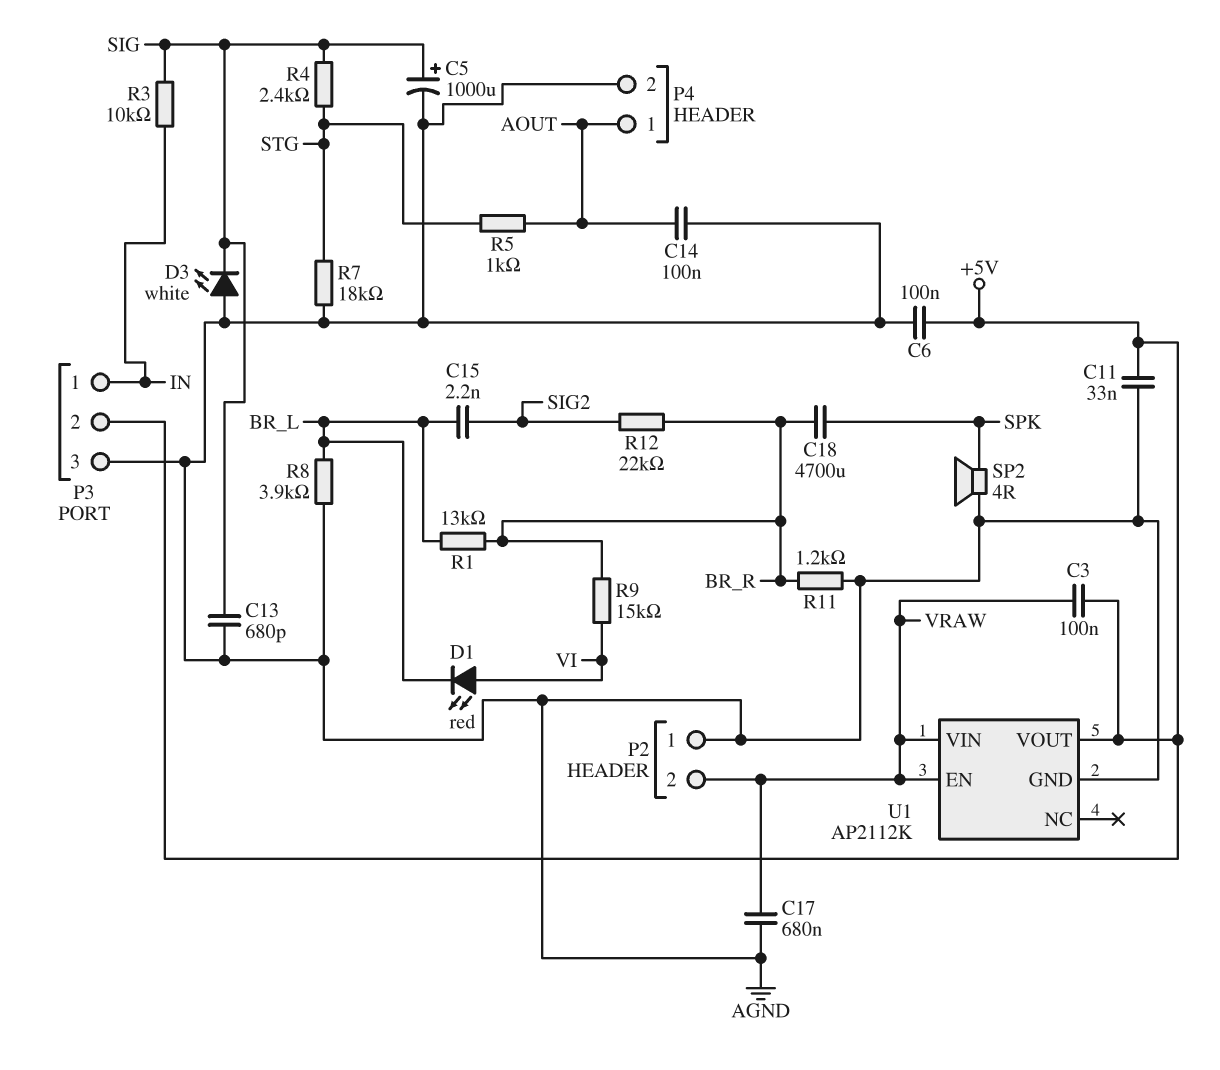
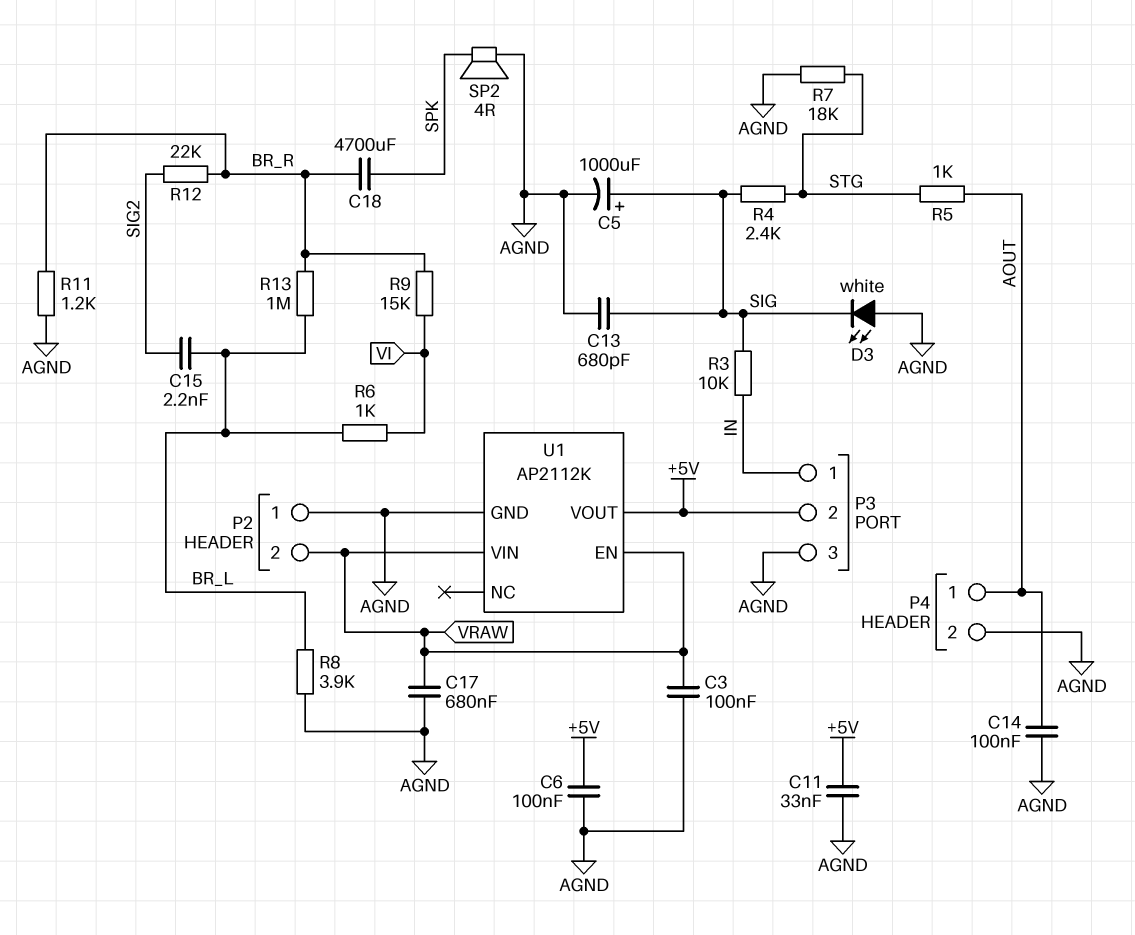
C3: 100nF (+5V, VRAW) -> 100nF (AGND, VRAW)
D1: LED red (A VI, K BR_L) -> none
R1: 13k (BR_L, BR_R) -> none
R6: none -> 1k (BR_L, VI)
R13: none -> 1M (BR_L, BR_R)

